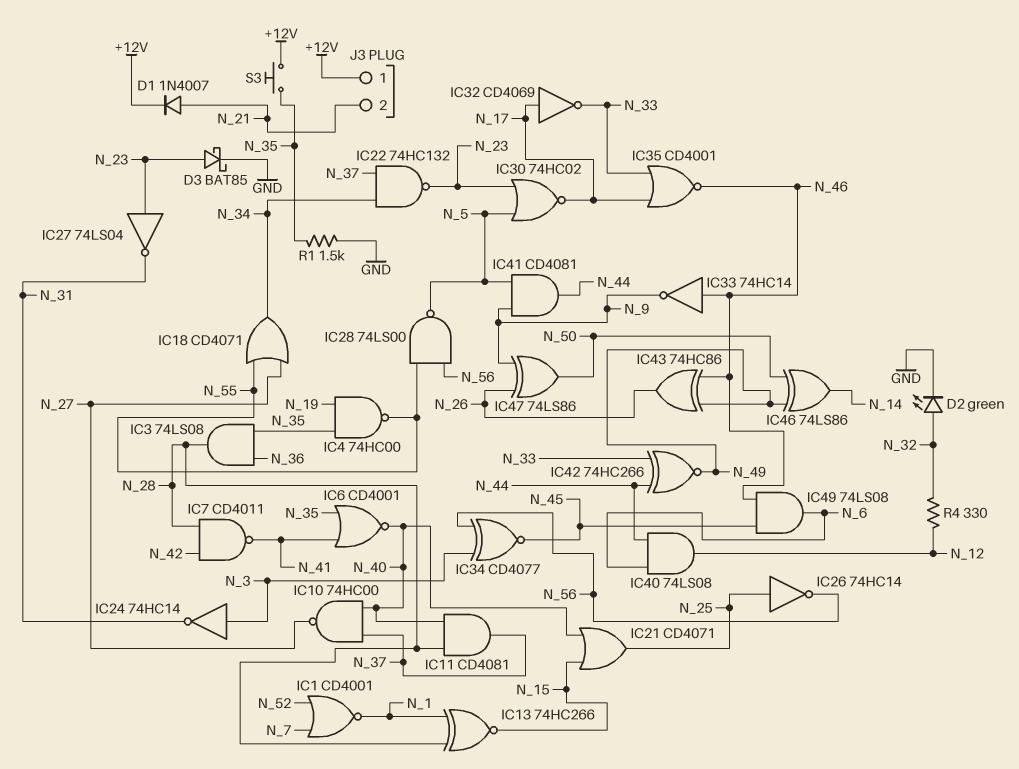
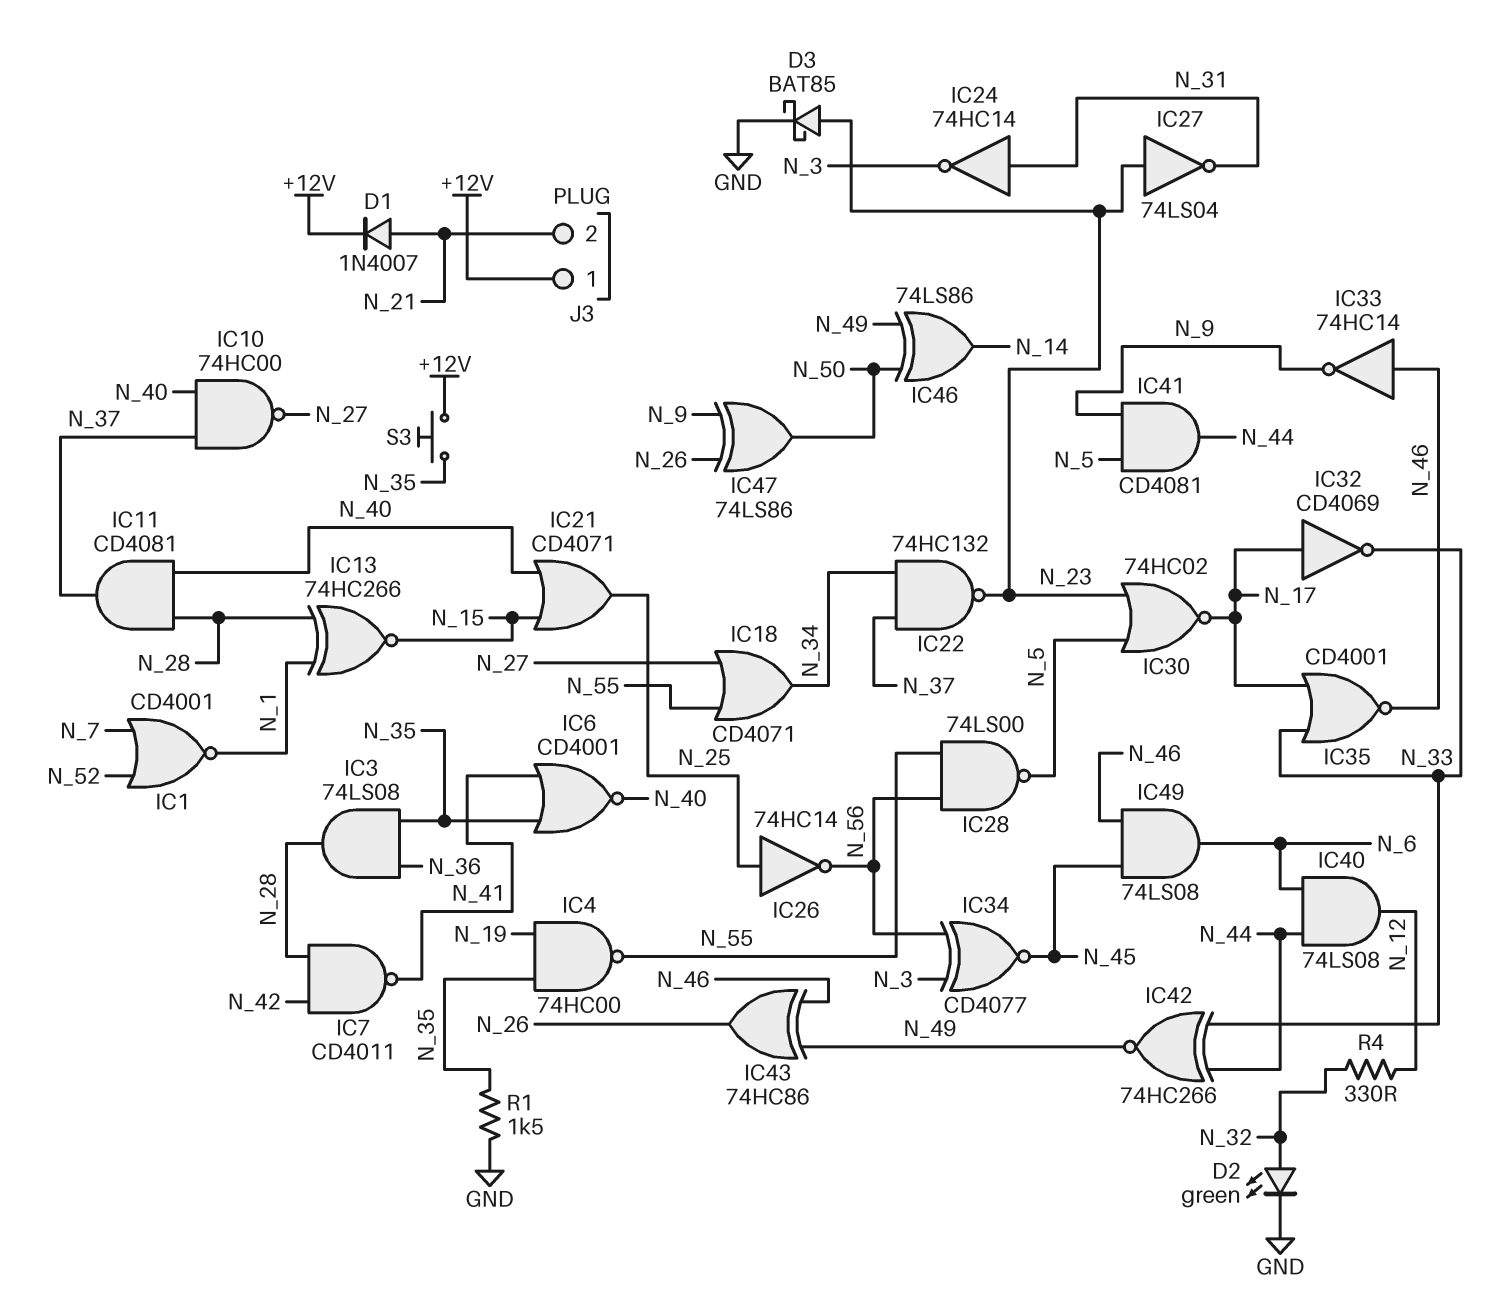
IC24: NOT 74HC14 (in N_3, out N_31) -> NOT 74HC14 (in N_31, out N_3)

